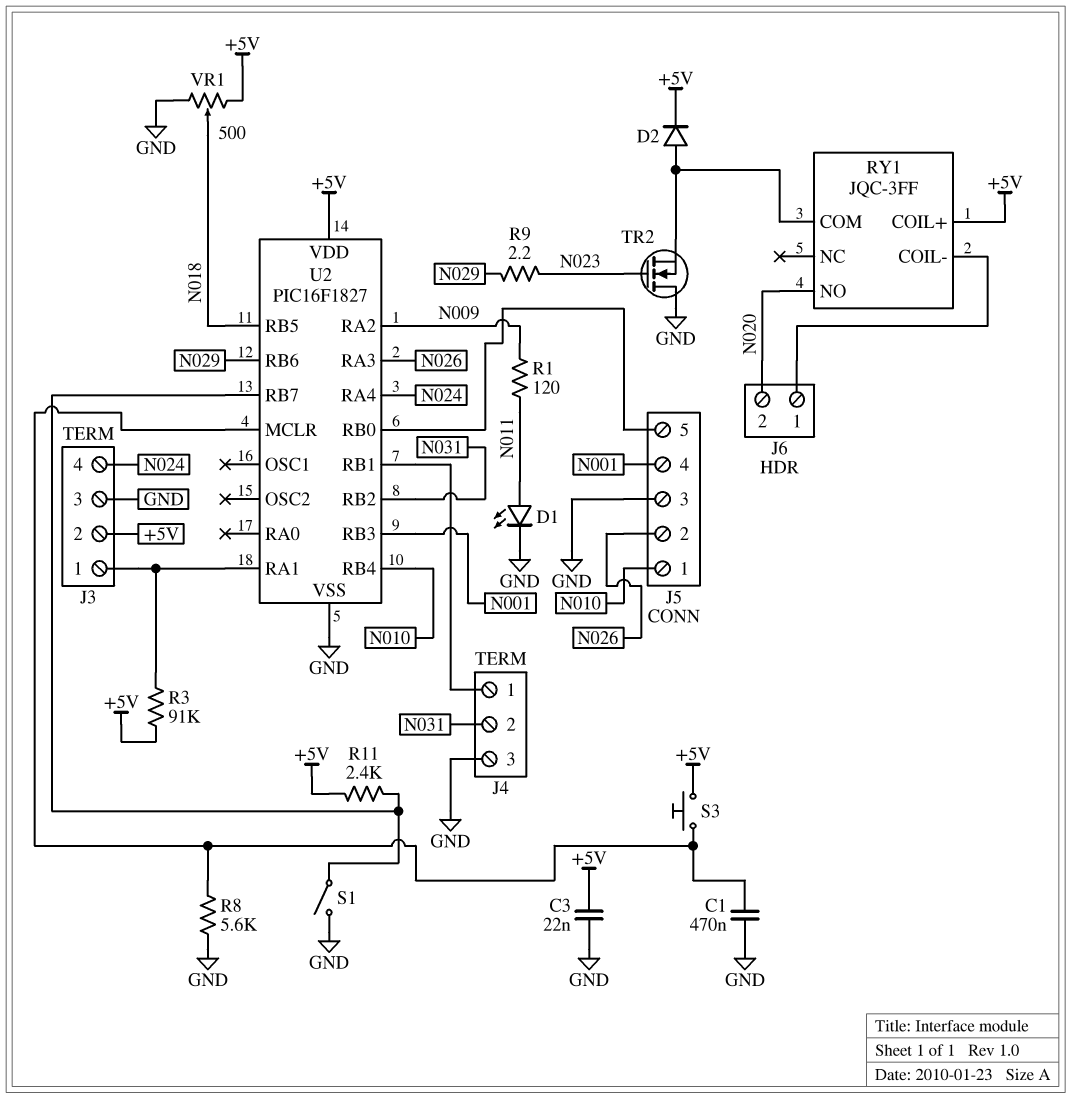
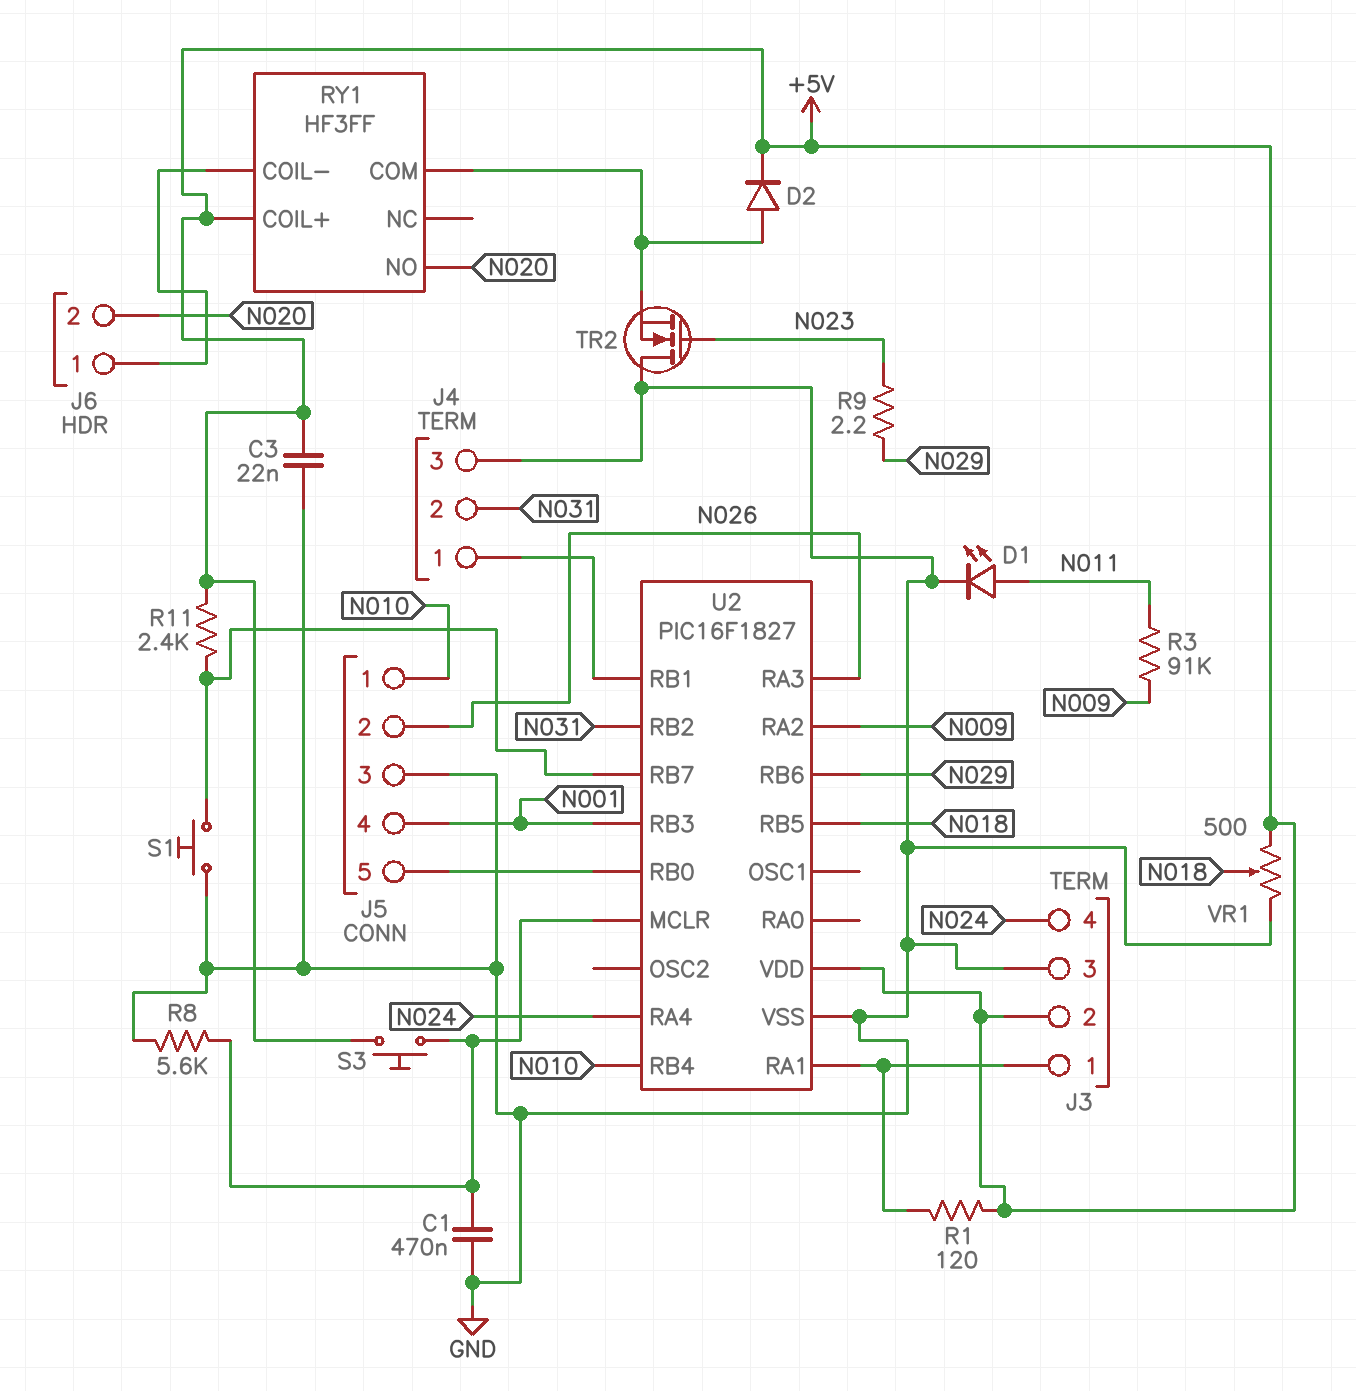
R1: 120 (N009, N011) -> 120 (+5V, J3/1)
R3: 91k (+5V, J3/1) -> 91k (N009, N011)
RY1: JQC-3FF -> HF3FF
S1: switch (GND, U2/RB7) -> button (GND, U2/RB7)

